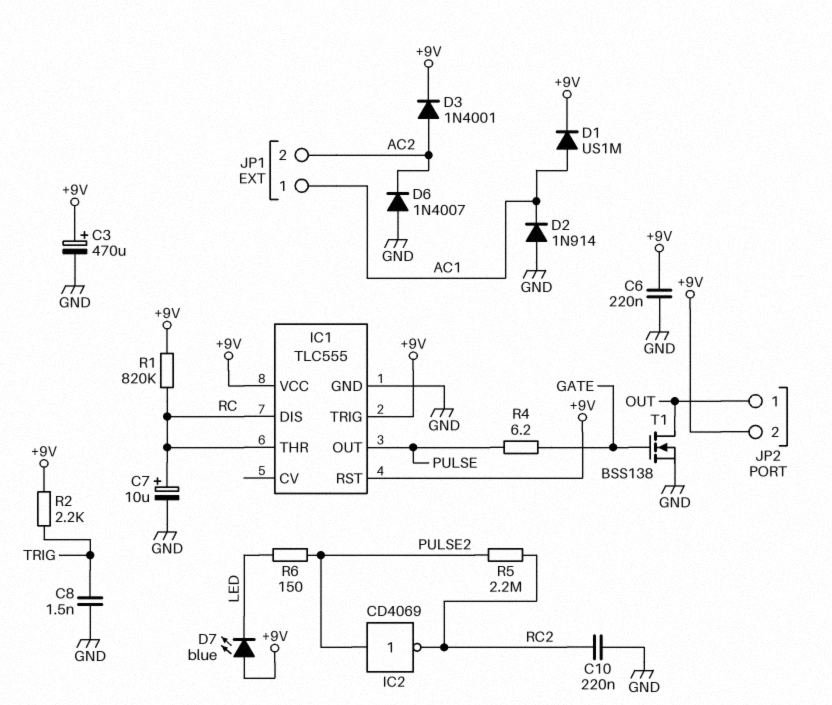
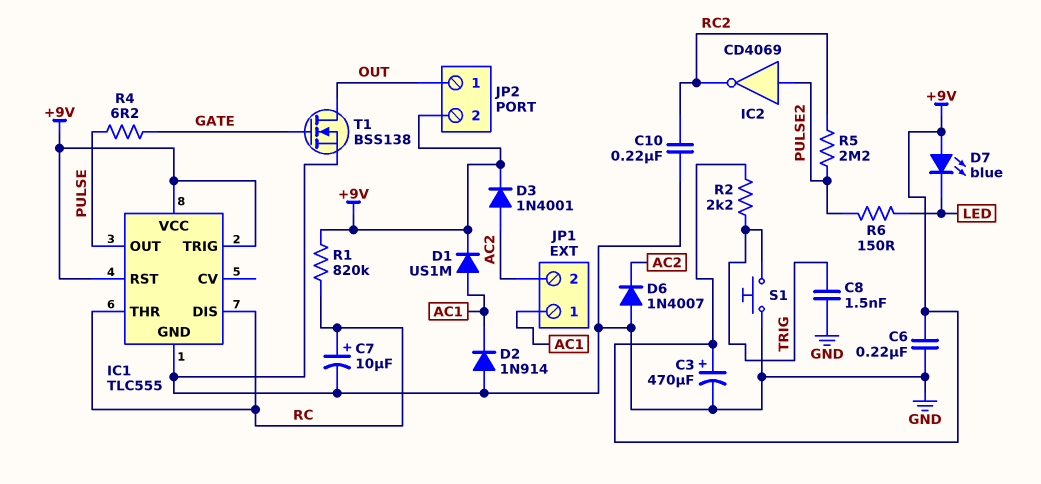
S1: none -> button (GND, TRIG)

